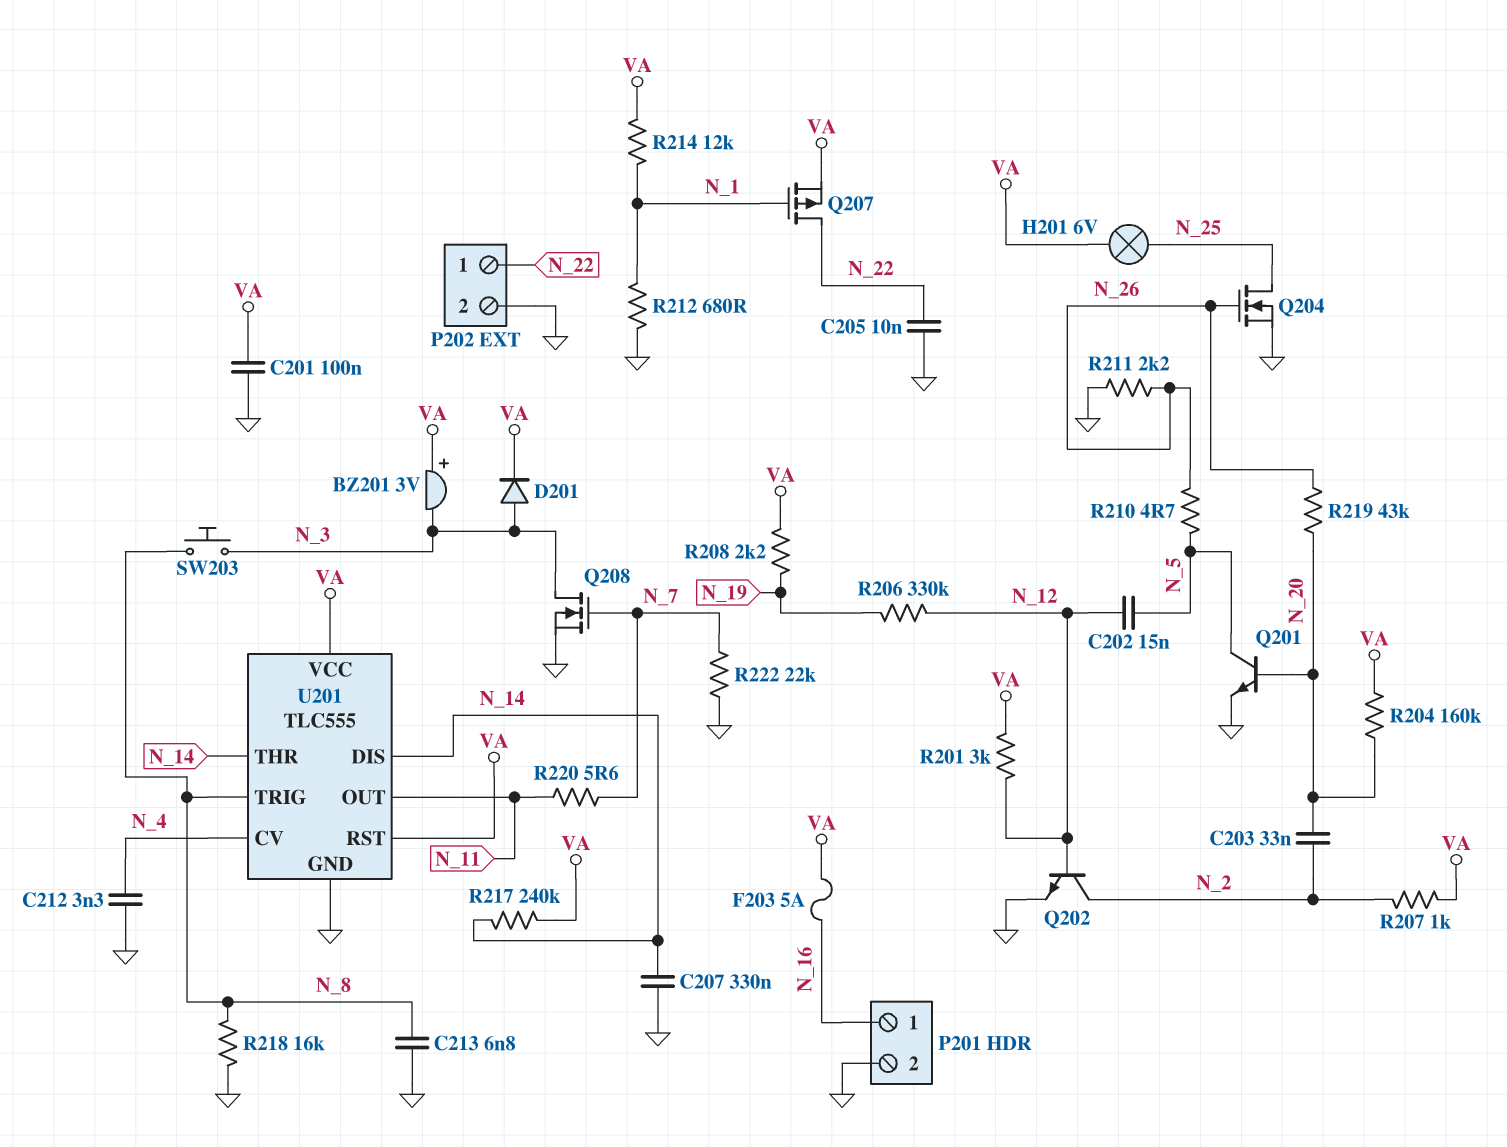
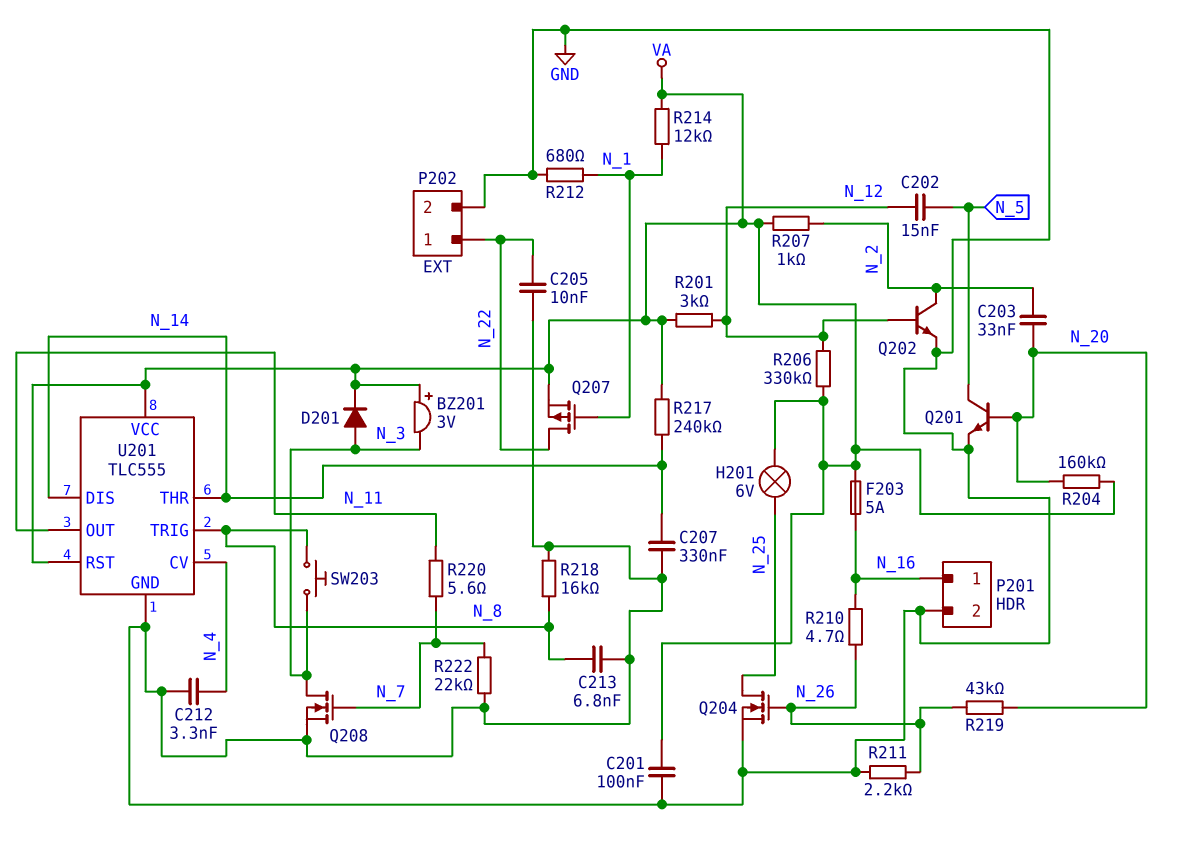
R206: 330k (N_12, N_19) -> 330k (N_12, VA)
R208: 2.2k (N_19, VA) -> none
R210: 4.7 (N_5, N_26) -> 4.7 (N_16, N_26)

